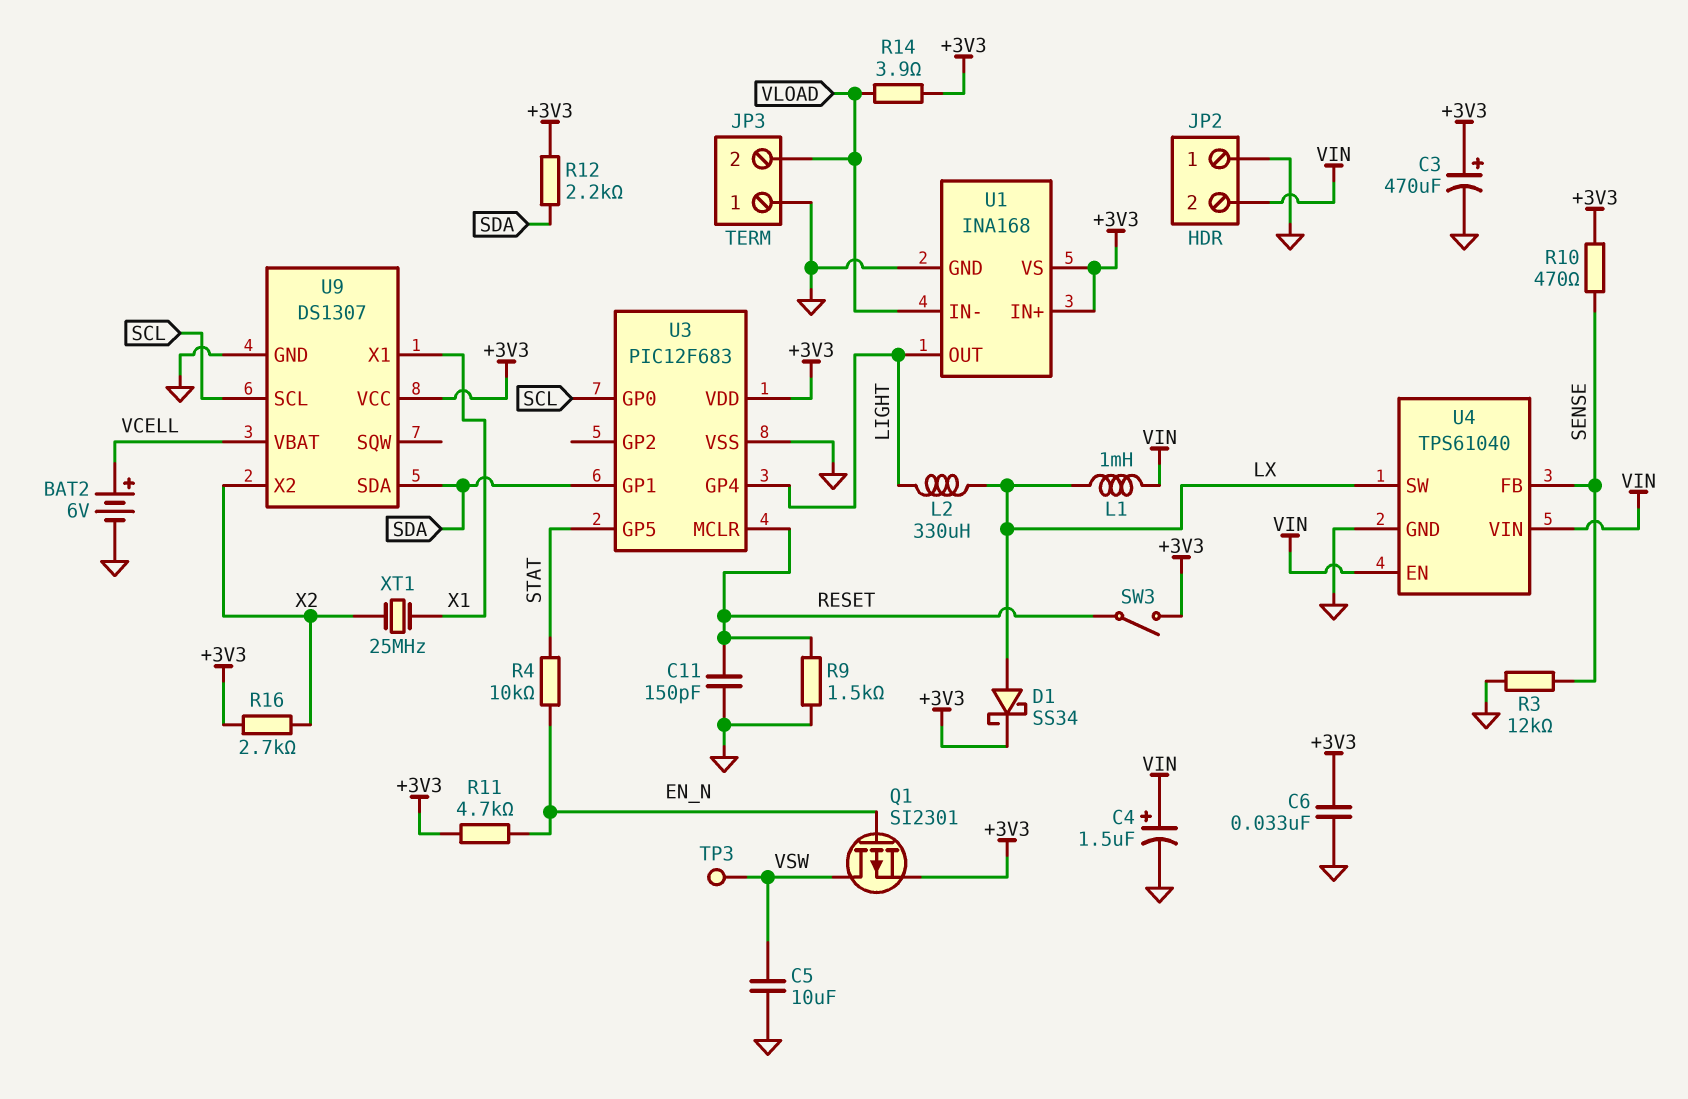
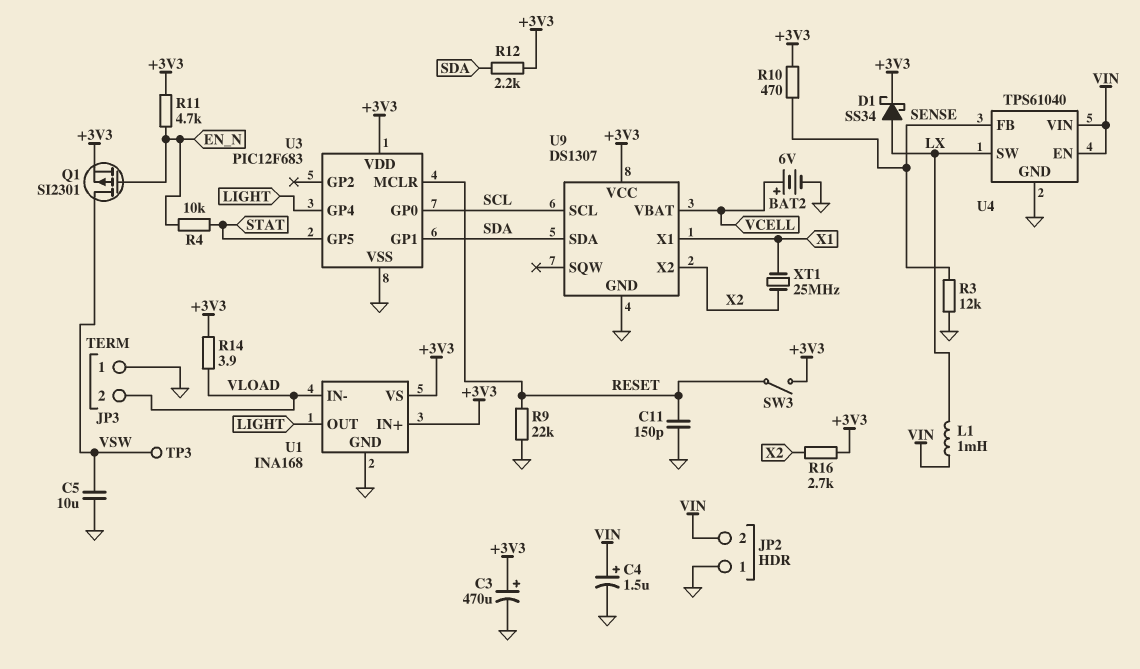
C6: 33nF (+3V3, GND) -> none
L2: 330uH (LIGHT, LX) -> none
R9: 1.5k (GND, RESET) -> 22k (GND, RESET)

